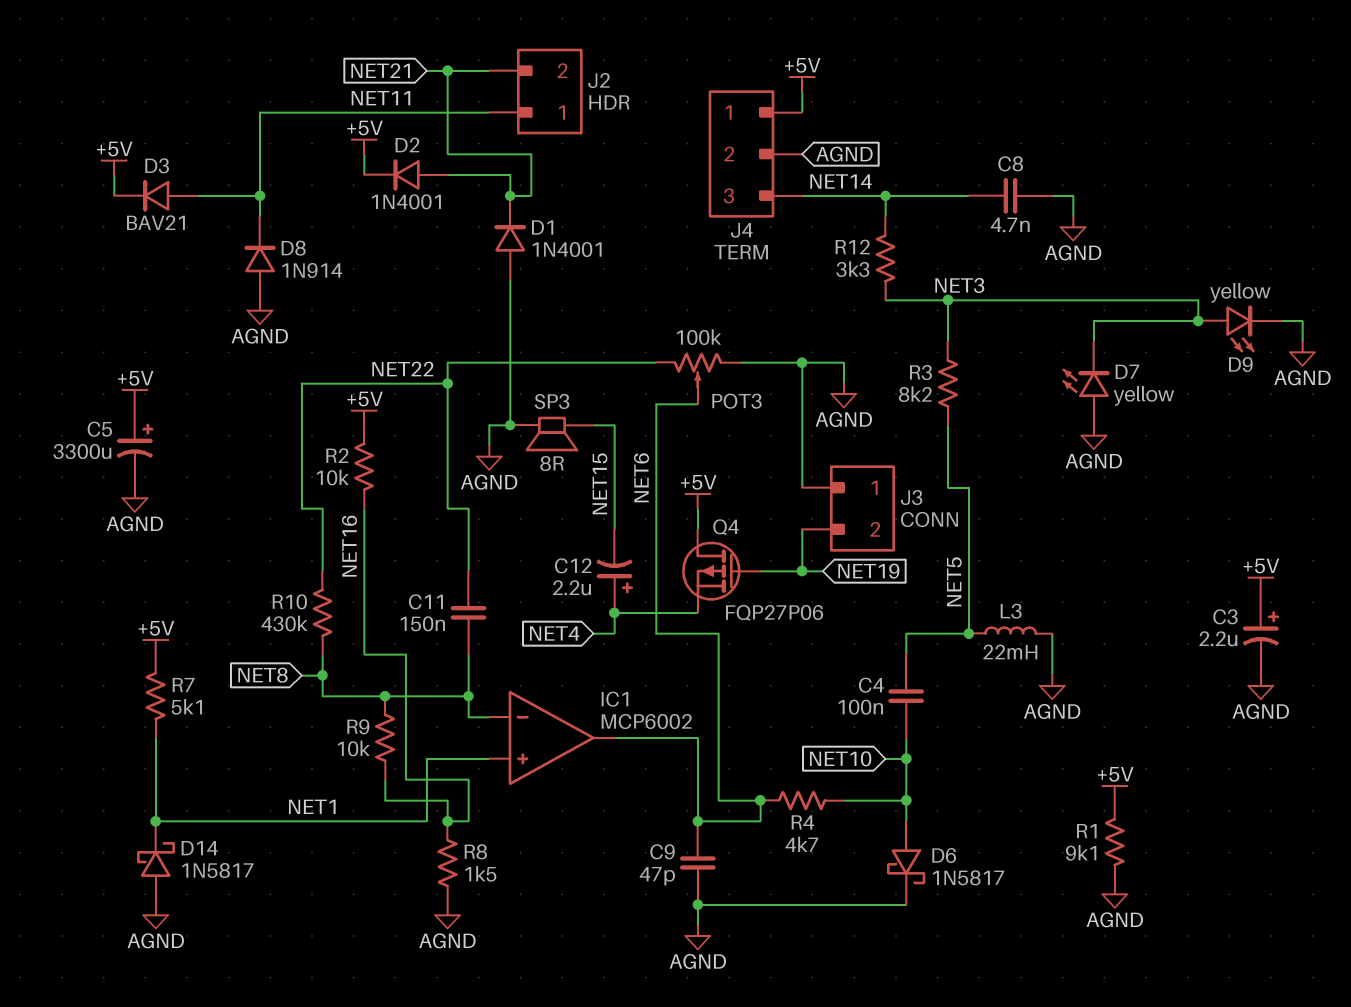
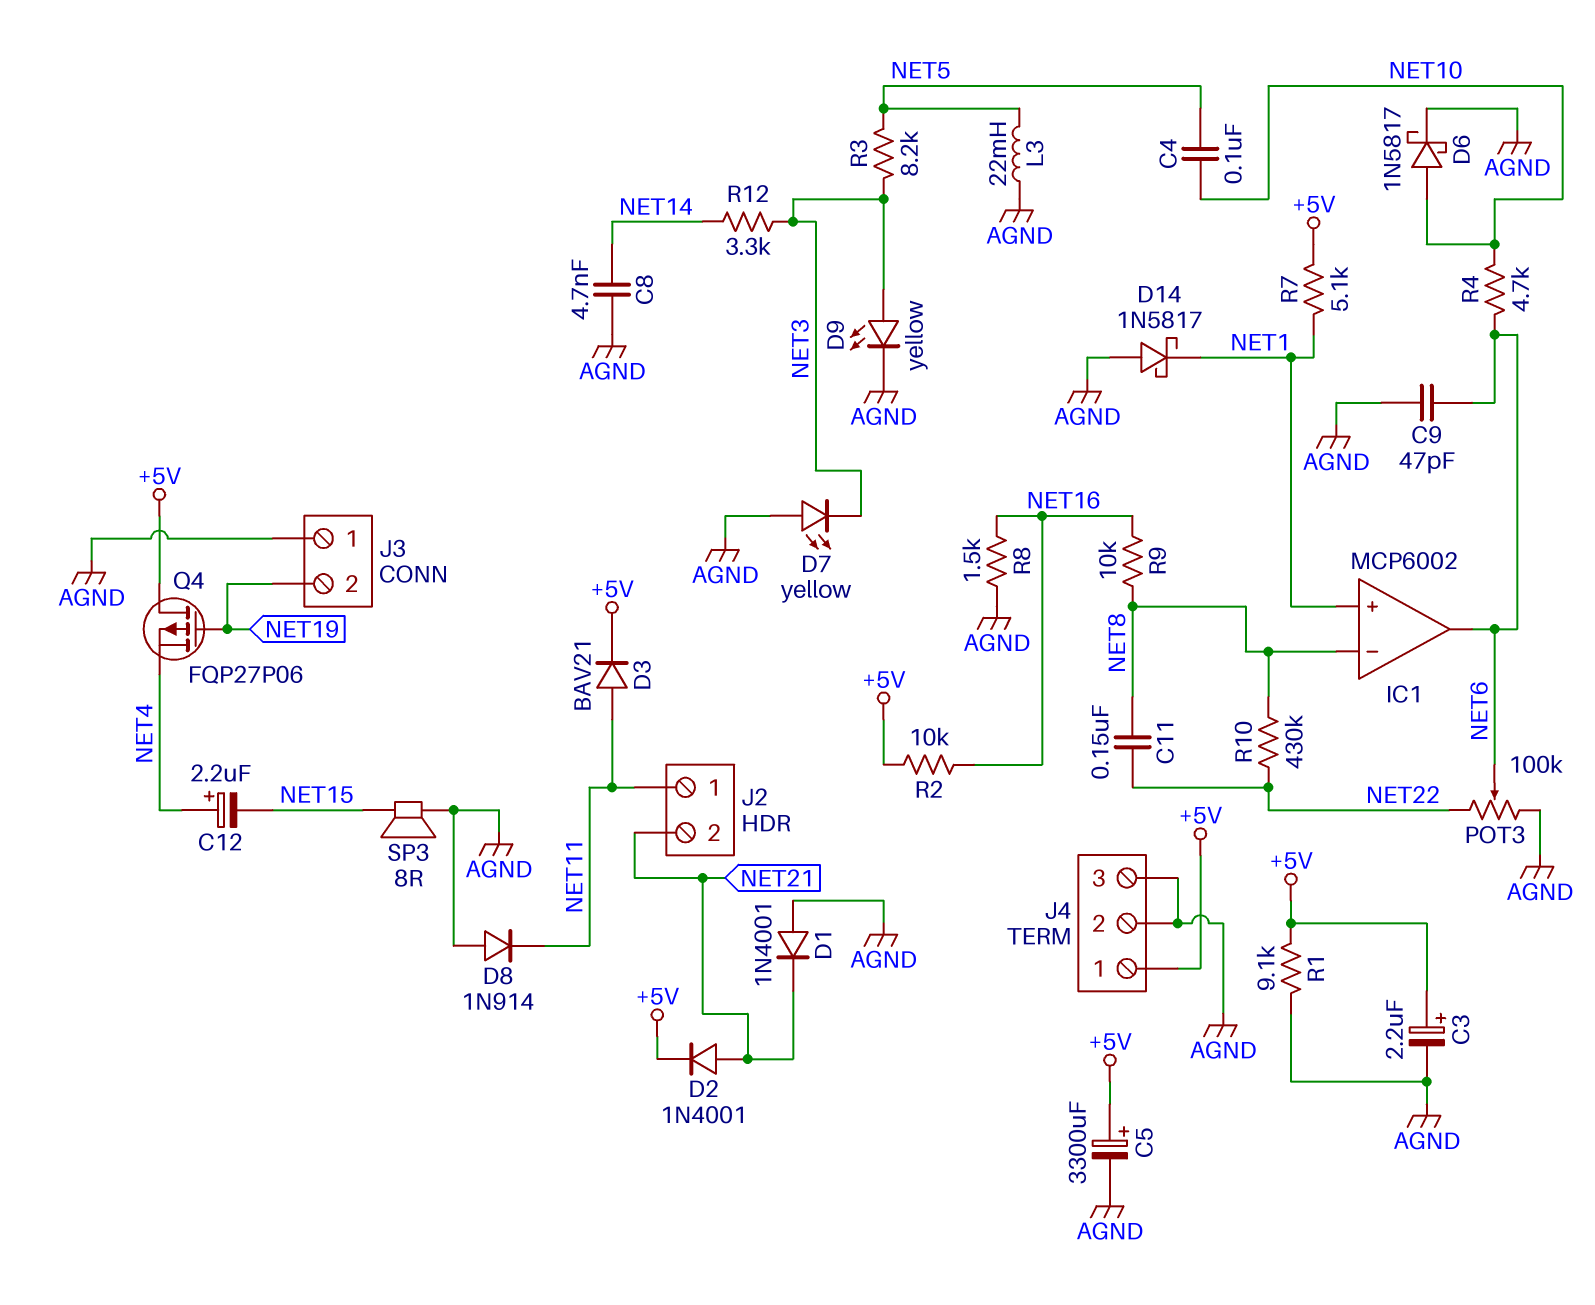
J4 pin 3: NET14 -> AGND

